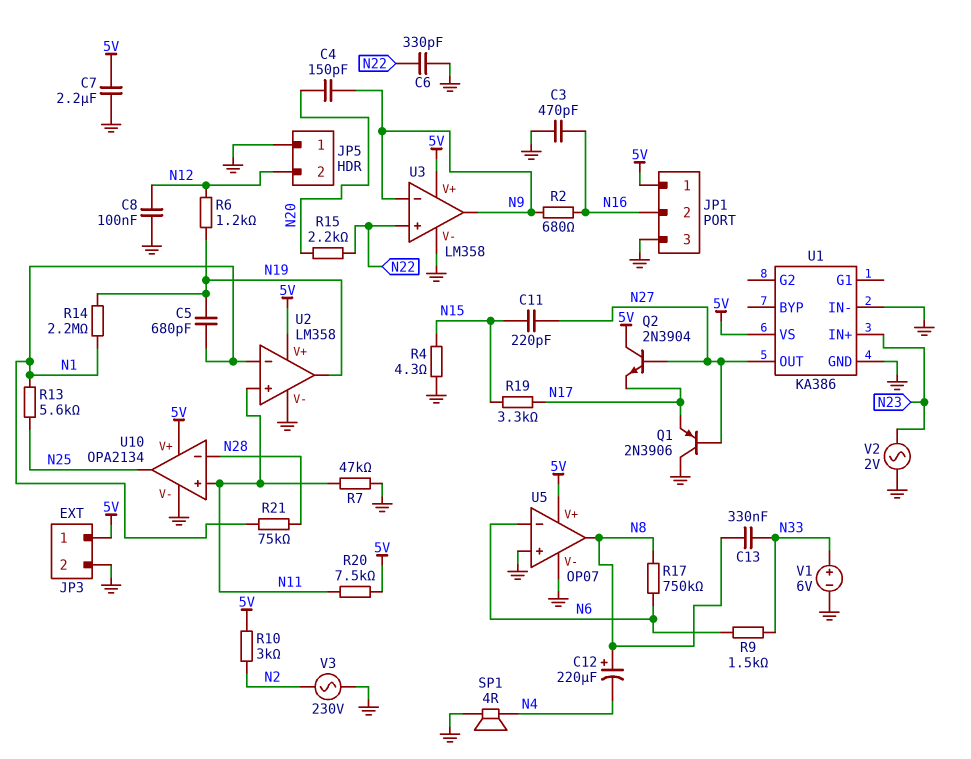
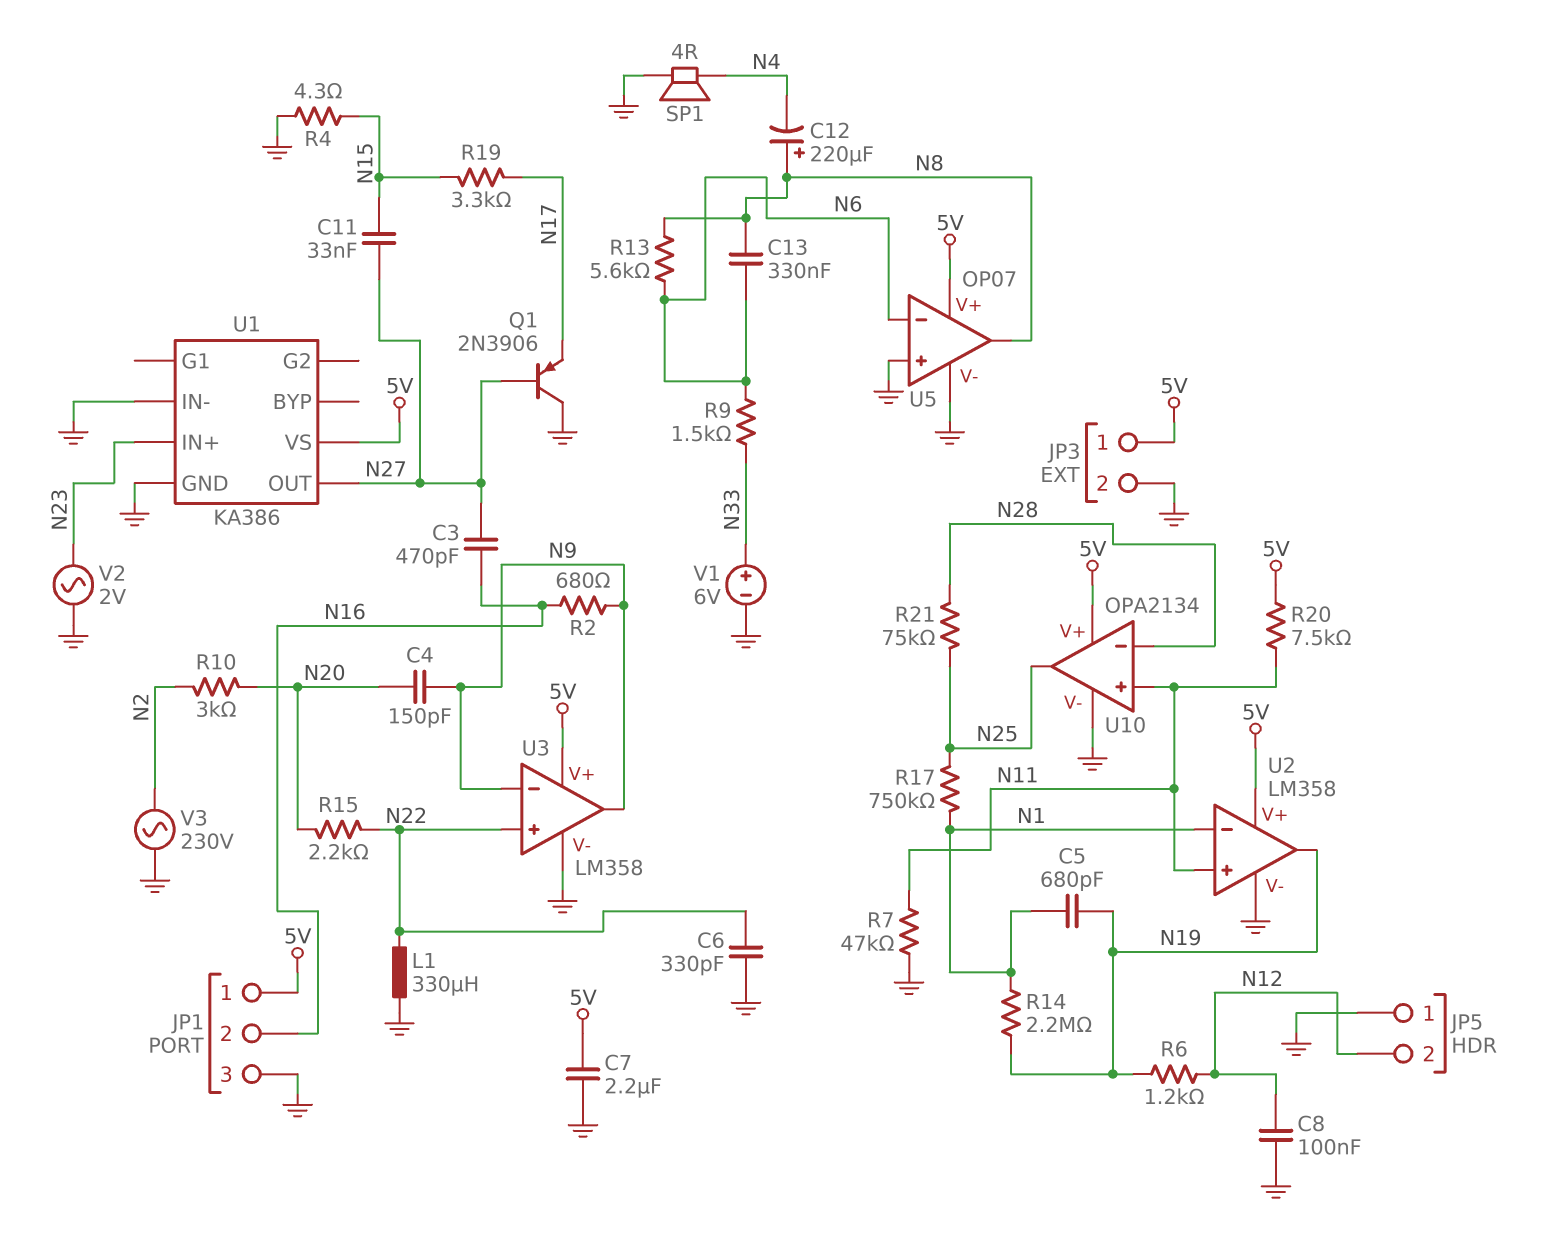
C3: 470pF (GND, N16) -> 470pF (N16, N27)
C11: 220pF (N15, N27) -> 33nF (N15, N27)
C13: 330nF (N8, N33) -> 330nF (N6, N8)
L1: none -> 330uH (GND, N22)
Q2: NPN 2N3904 (B N27, C 5V, E N17) -> none
R10: 3k (5V, N2) -> 3k (N2, N20)
R13: 5.6k (N1, N25) -> 5.6k (N6, N8)
R17: 750k (N6, N8) -> 750k (N1, N25)
R21: 75k (N1, N28) -> 75k (N25, N28)

